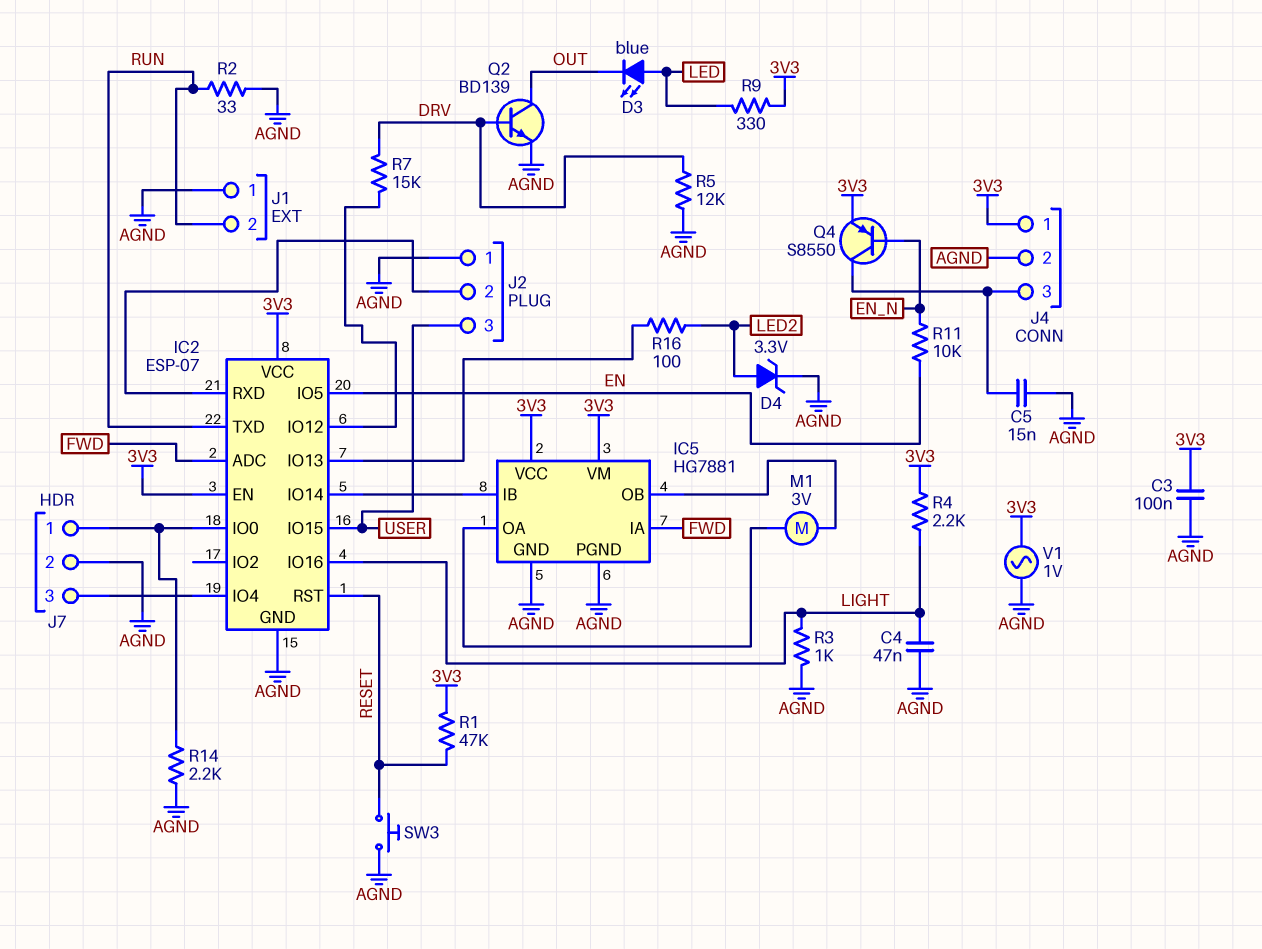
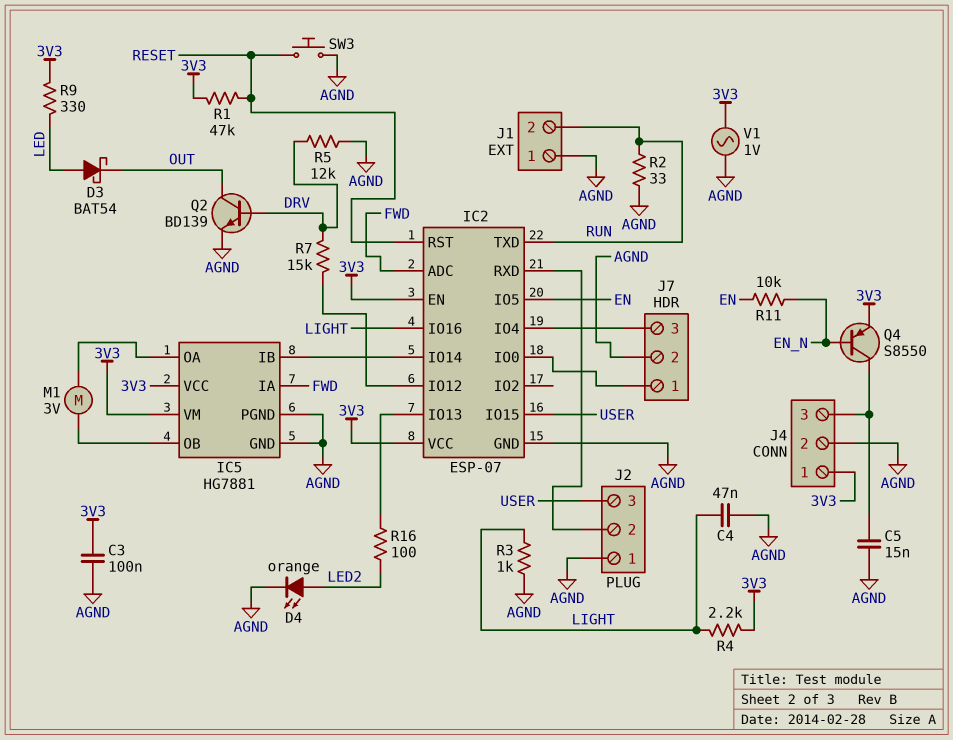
D3: LED blue (A LED, K OUT) -> schottky BAT54 (A LED, K OUT)
D4: zener 3.3V (A LED2, K AGND) -> LED orange (A LED2, K AGND)
R14: 2.2k (AGND, IC2/IO0) -> none

